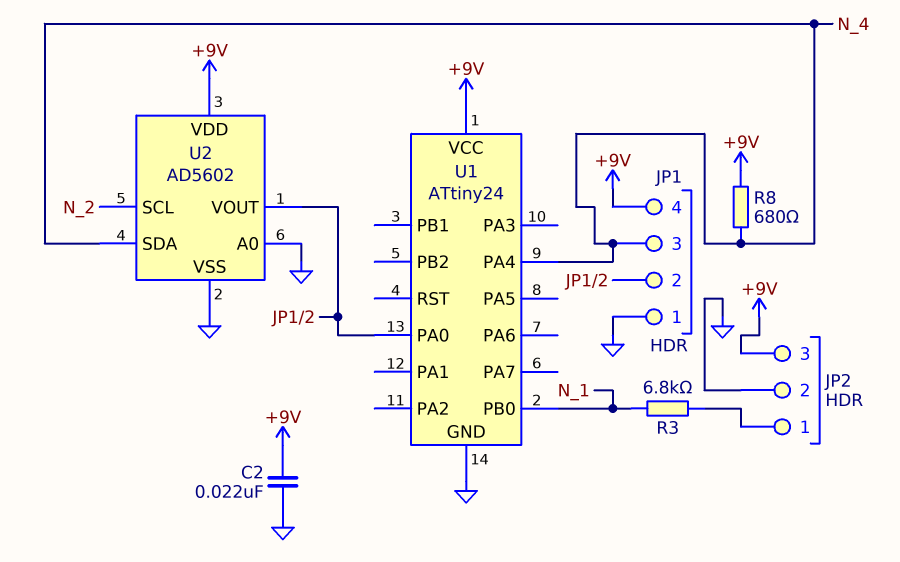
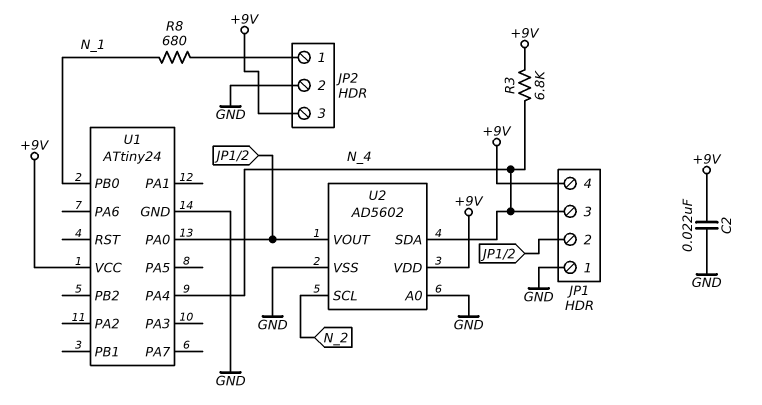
R3: 6.8k (JP2/1, N_1) -> 6.8k (+9V, N_4)
R8: 680 (+9V, N_4) -> 680 (JP2/1, N_1)

